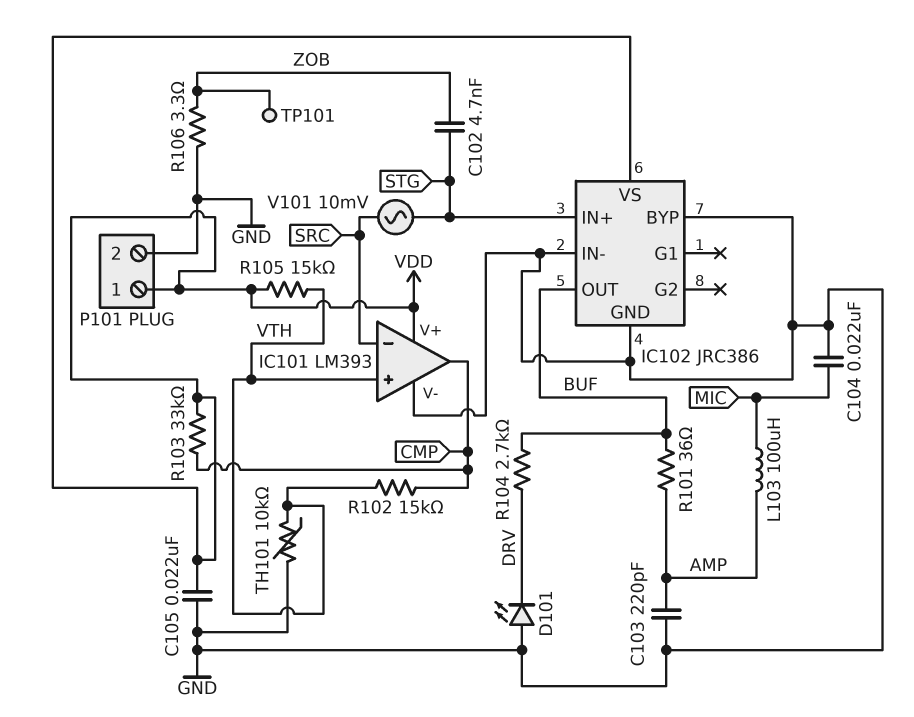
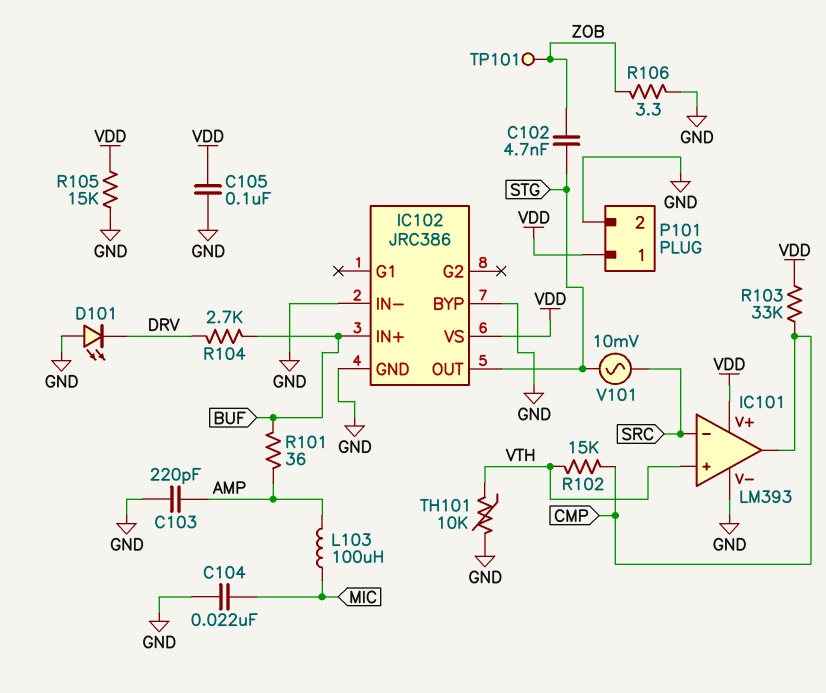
C105: 22nF (GND, VDD) -> 100nF (GND, VDD)
IC102 pin IN+: STG -> BUF
IC102 pin OUT: BUF -> STG
R105: 15k (VDD, VTH) -> 15k (GND, VDD)

